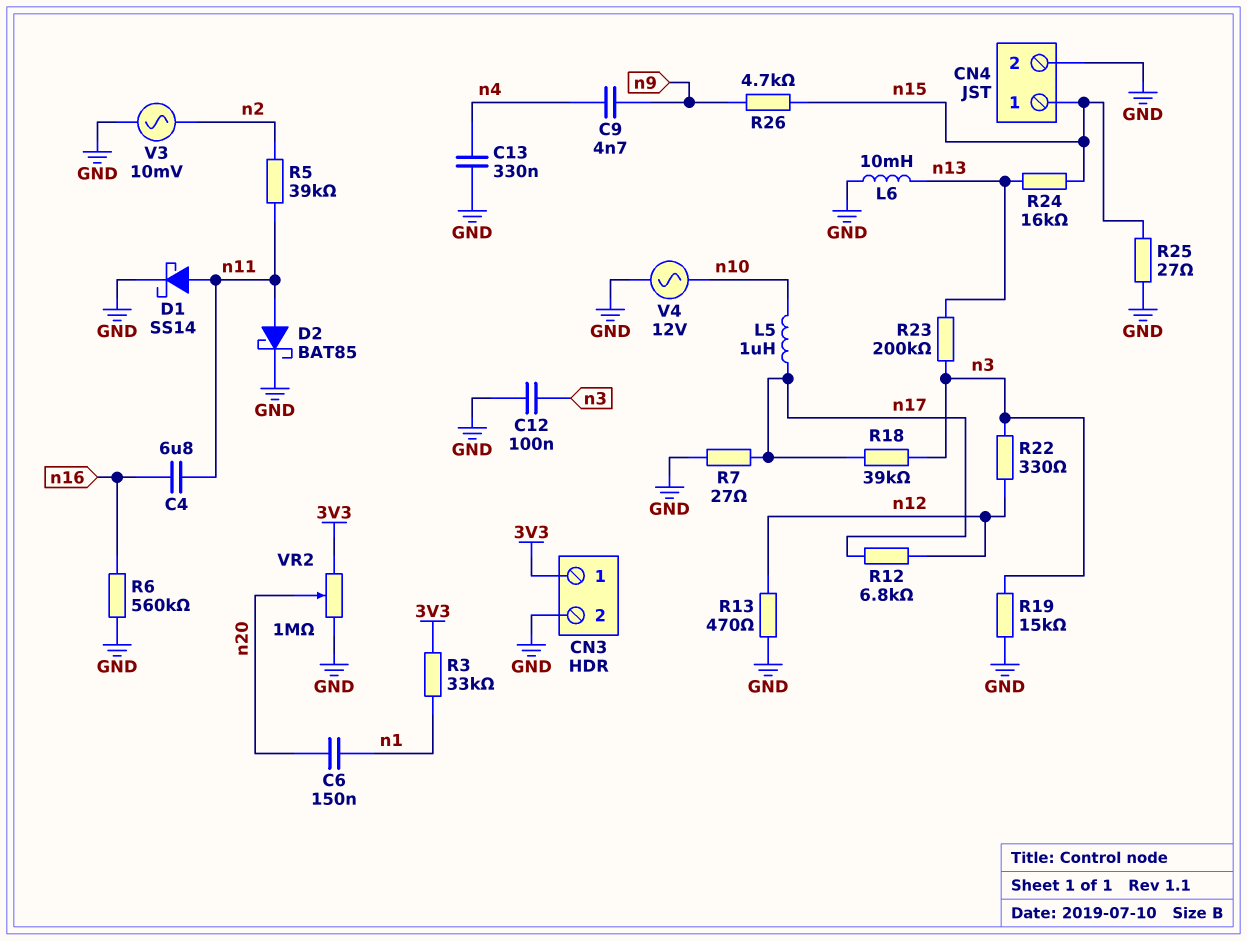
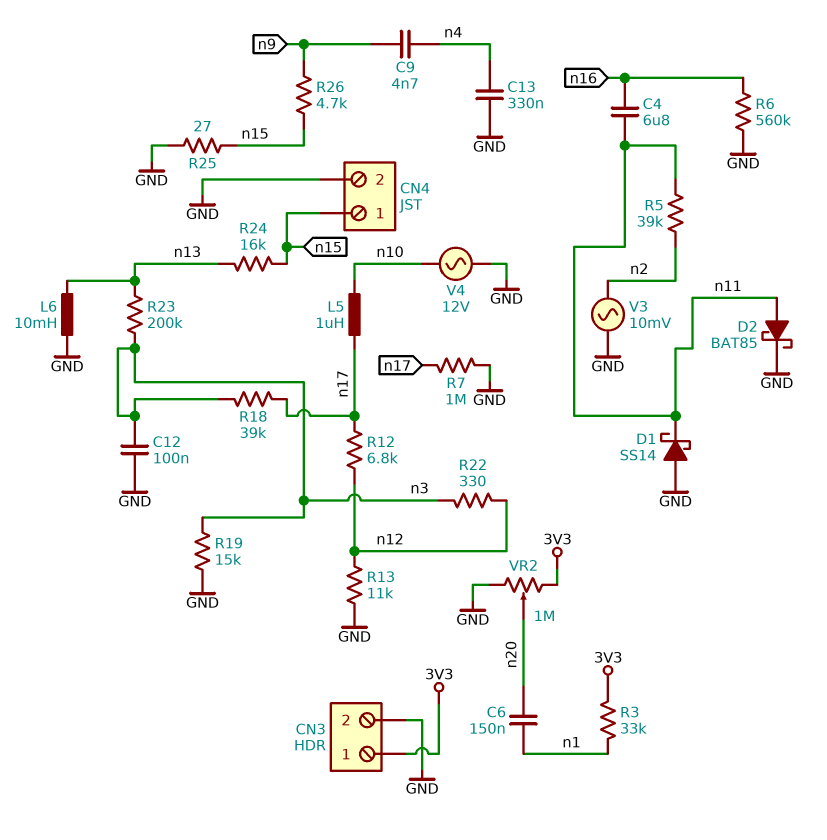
D1: schottky SS14 (A n11, K GND) -> schottky SS14 (A GND, K n11)
R7: 27 (GND, n17) -> 1M (GND, n17)
R13: 470 (GND, n12) -> 11k (GND, n12)

